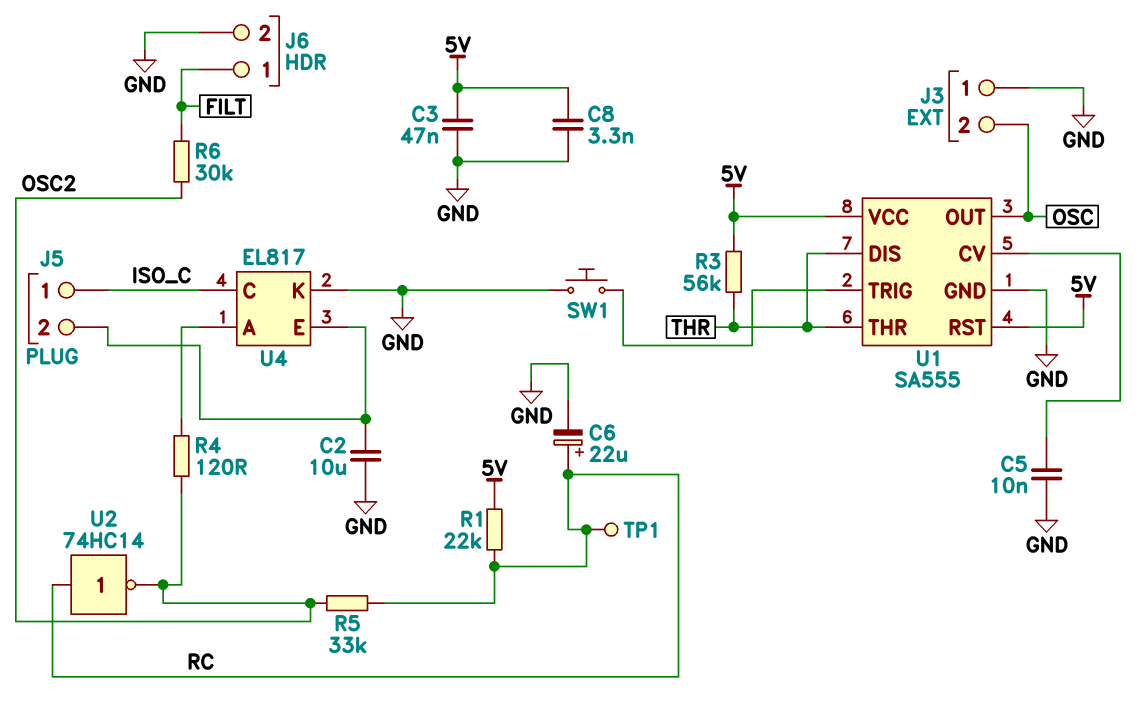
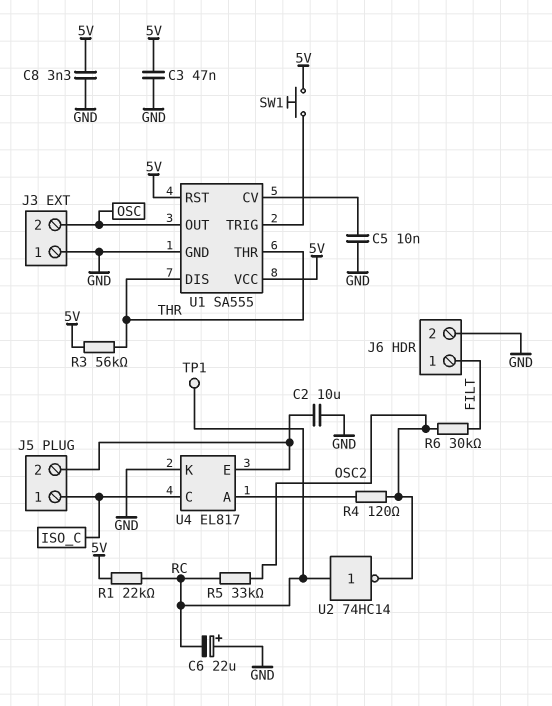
C6: 22uF (plus RC, minus GND) -> 22uF (plus GND, minus RC)
SW1: button (GND, U1/TRIG) -> button (5V, U1/TRIG)

